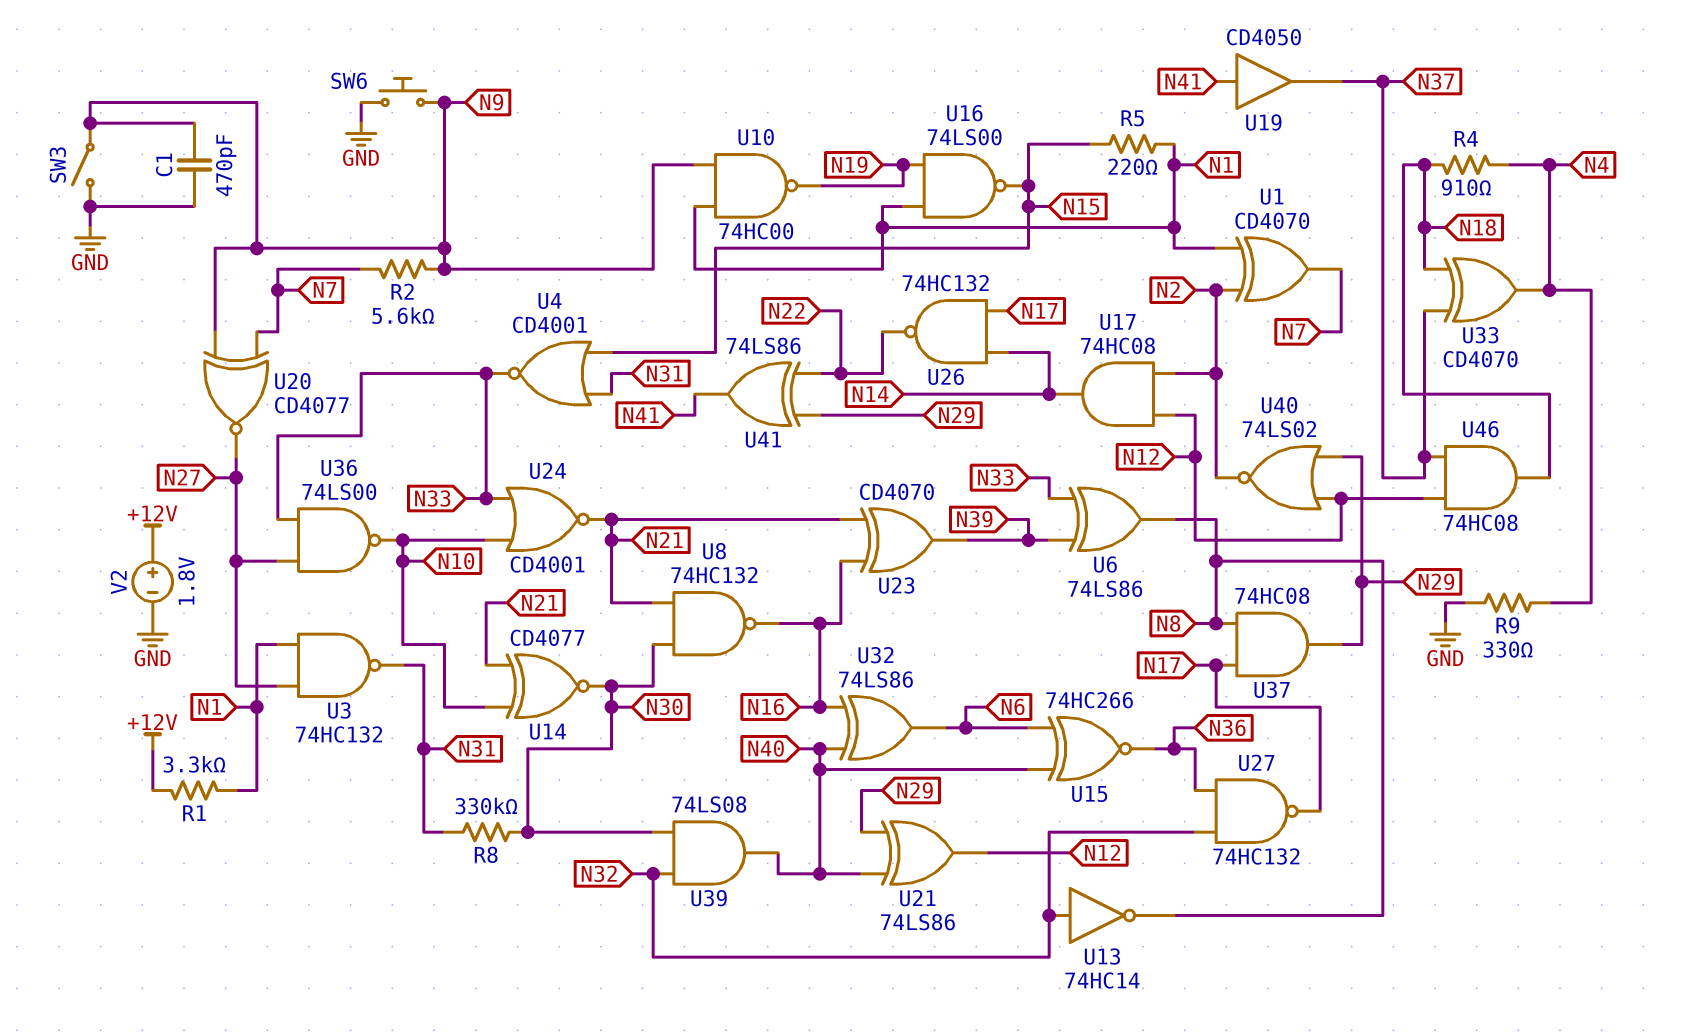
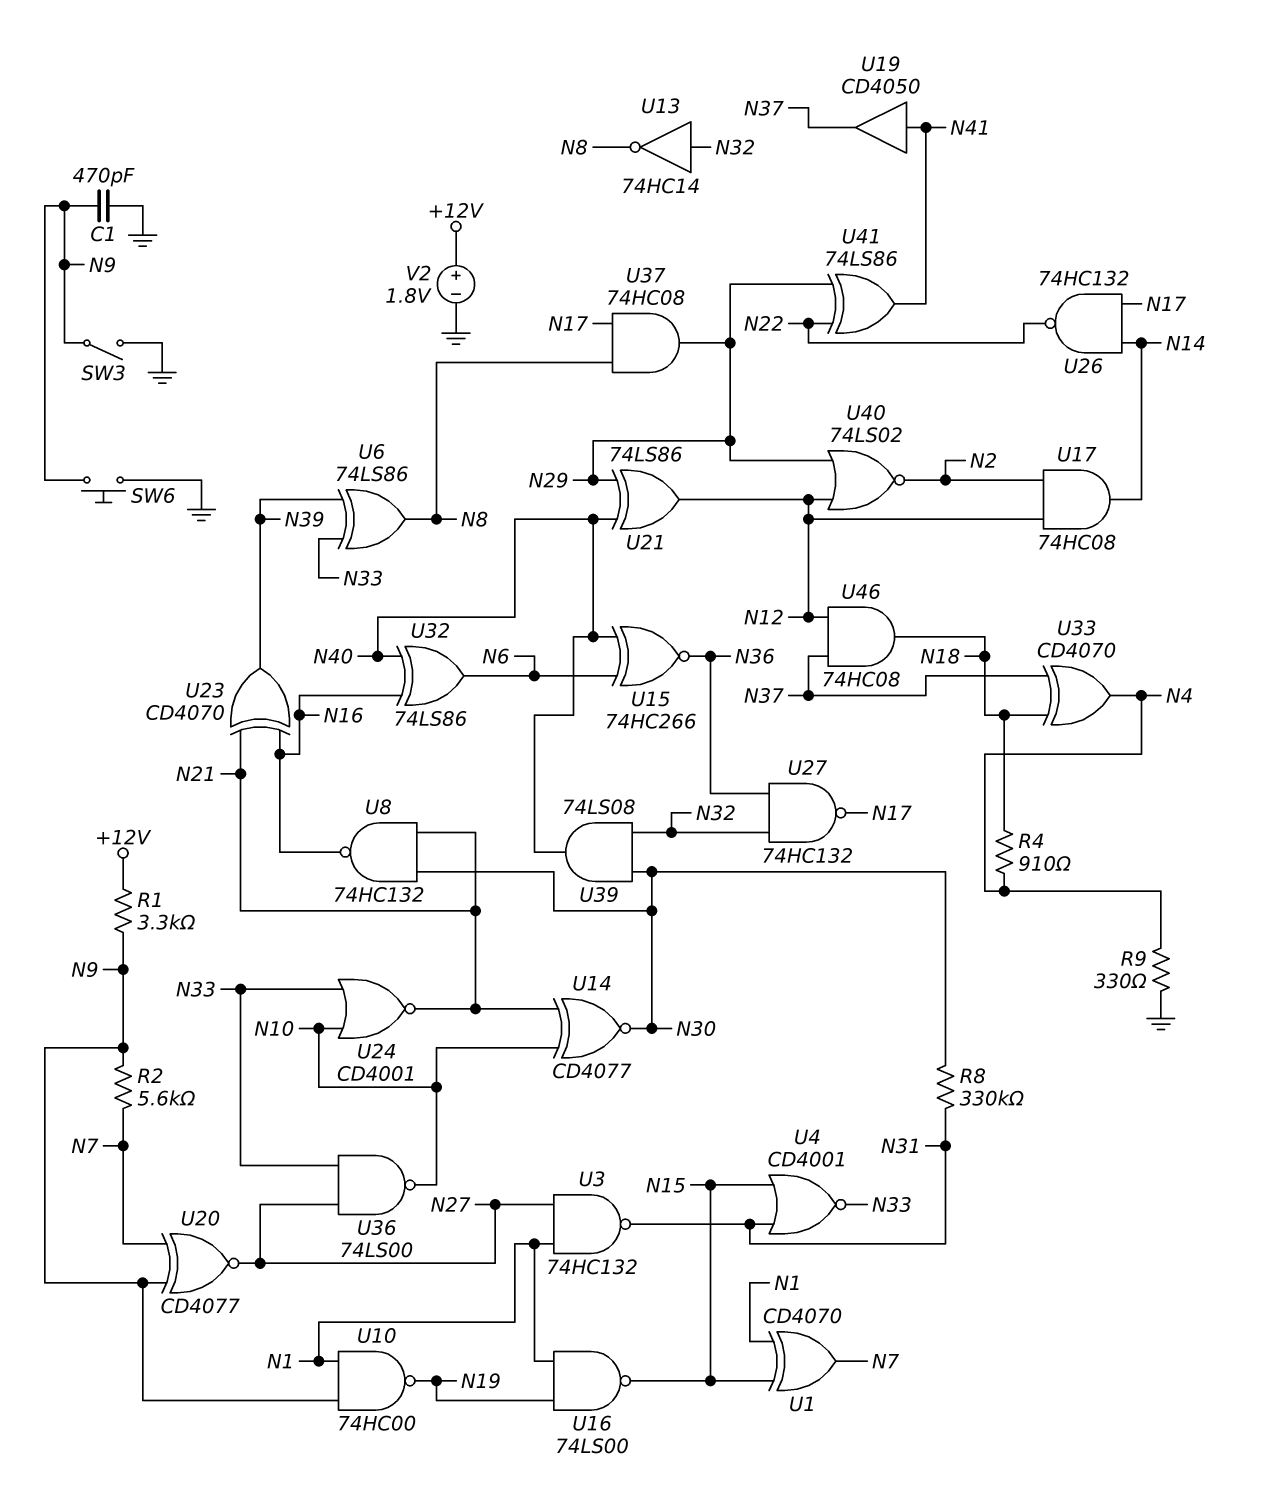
R1: 3.3k (+12V, N1) -> 3.3k (+12V, N9)
R5: 220 (N1, N15) -> none
U1: XOR CD4070 (in N1, in N2, out N7) -> XOR CD4070 (in N1, in N15, out N7)

